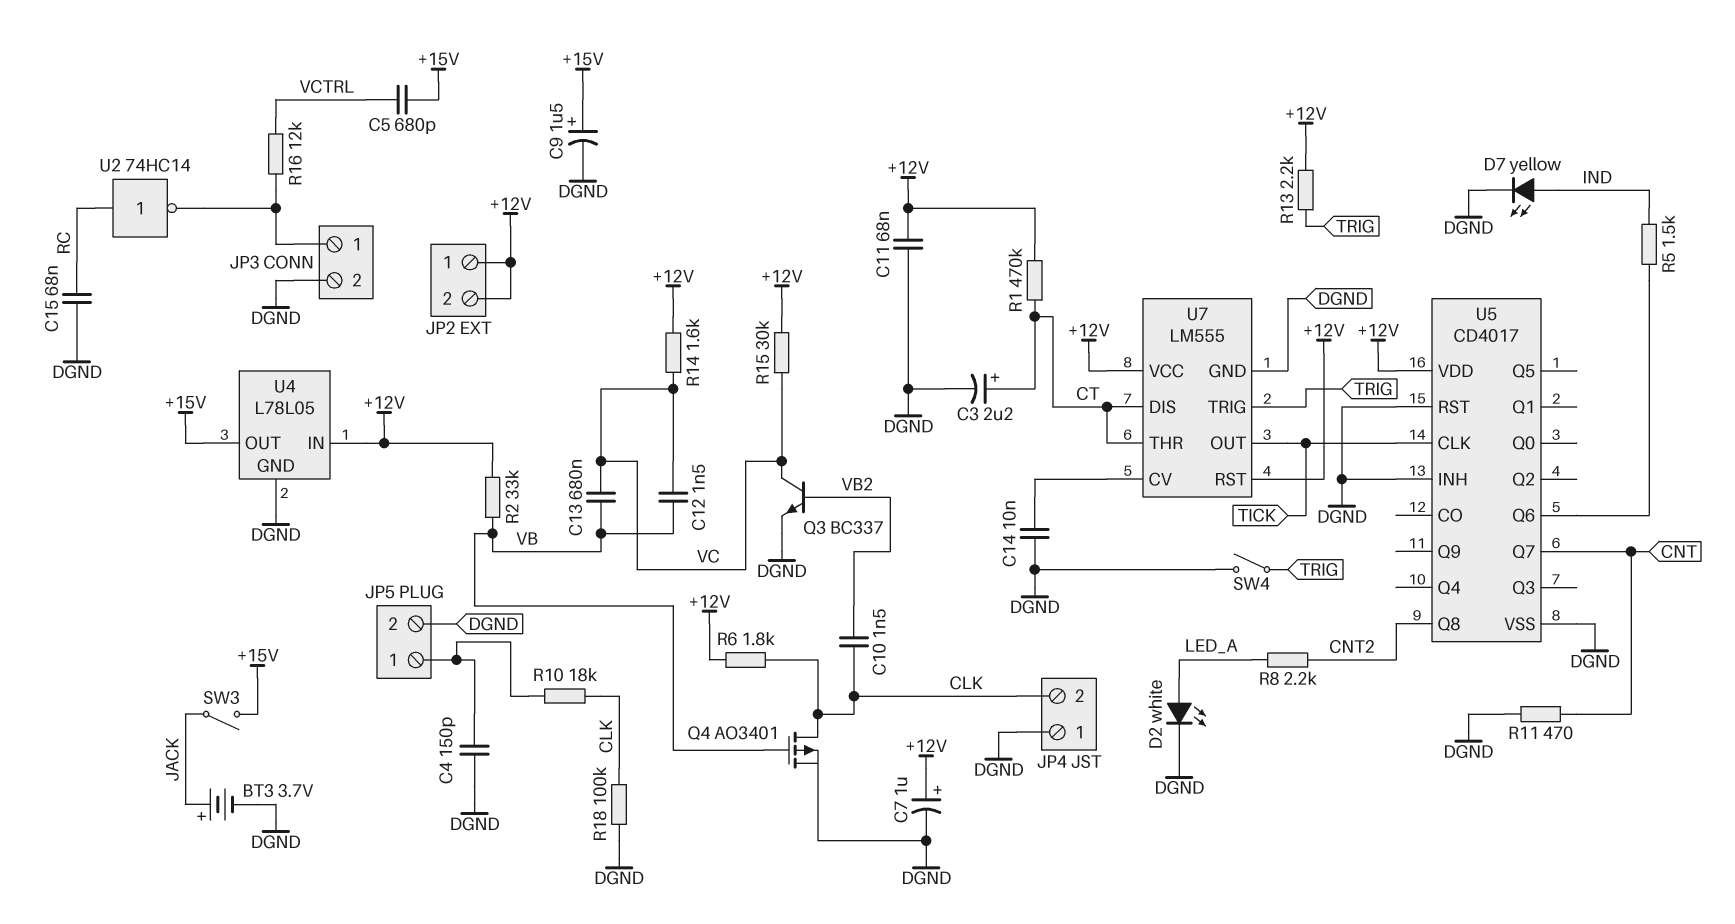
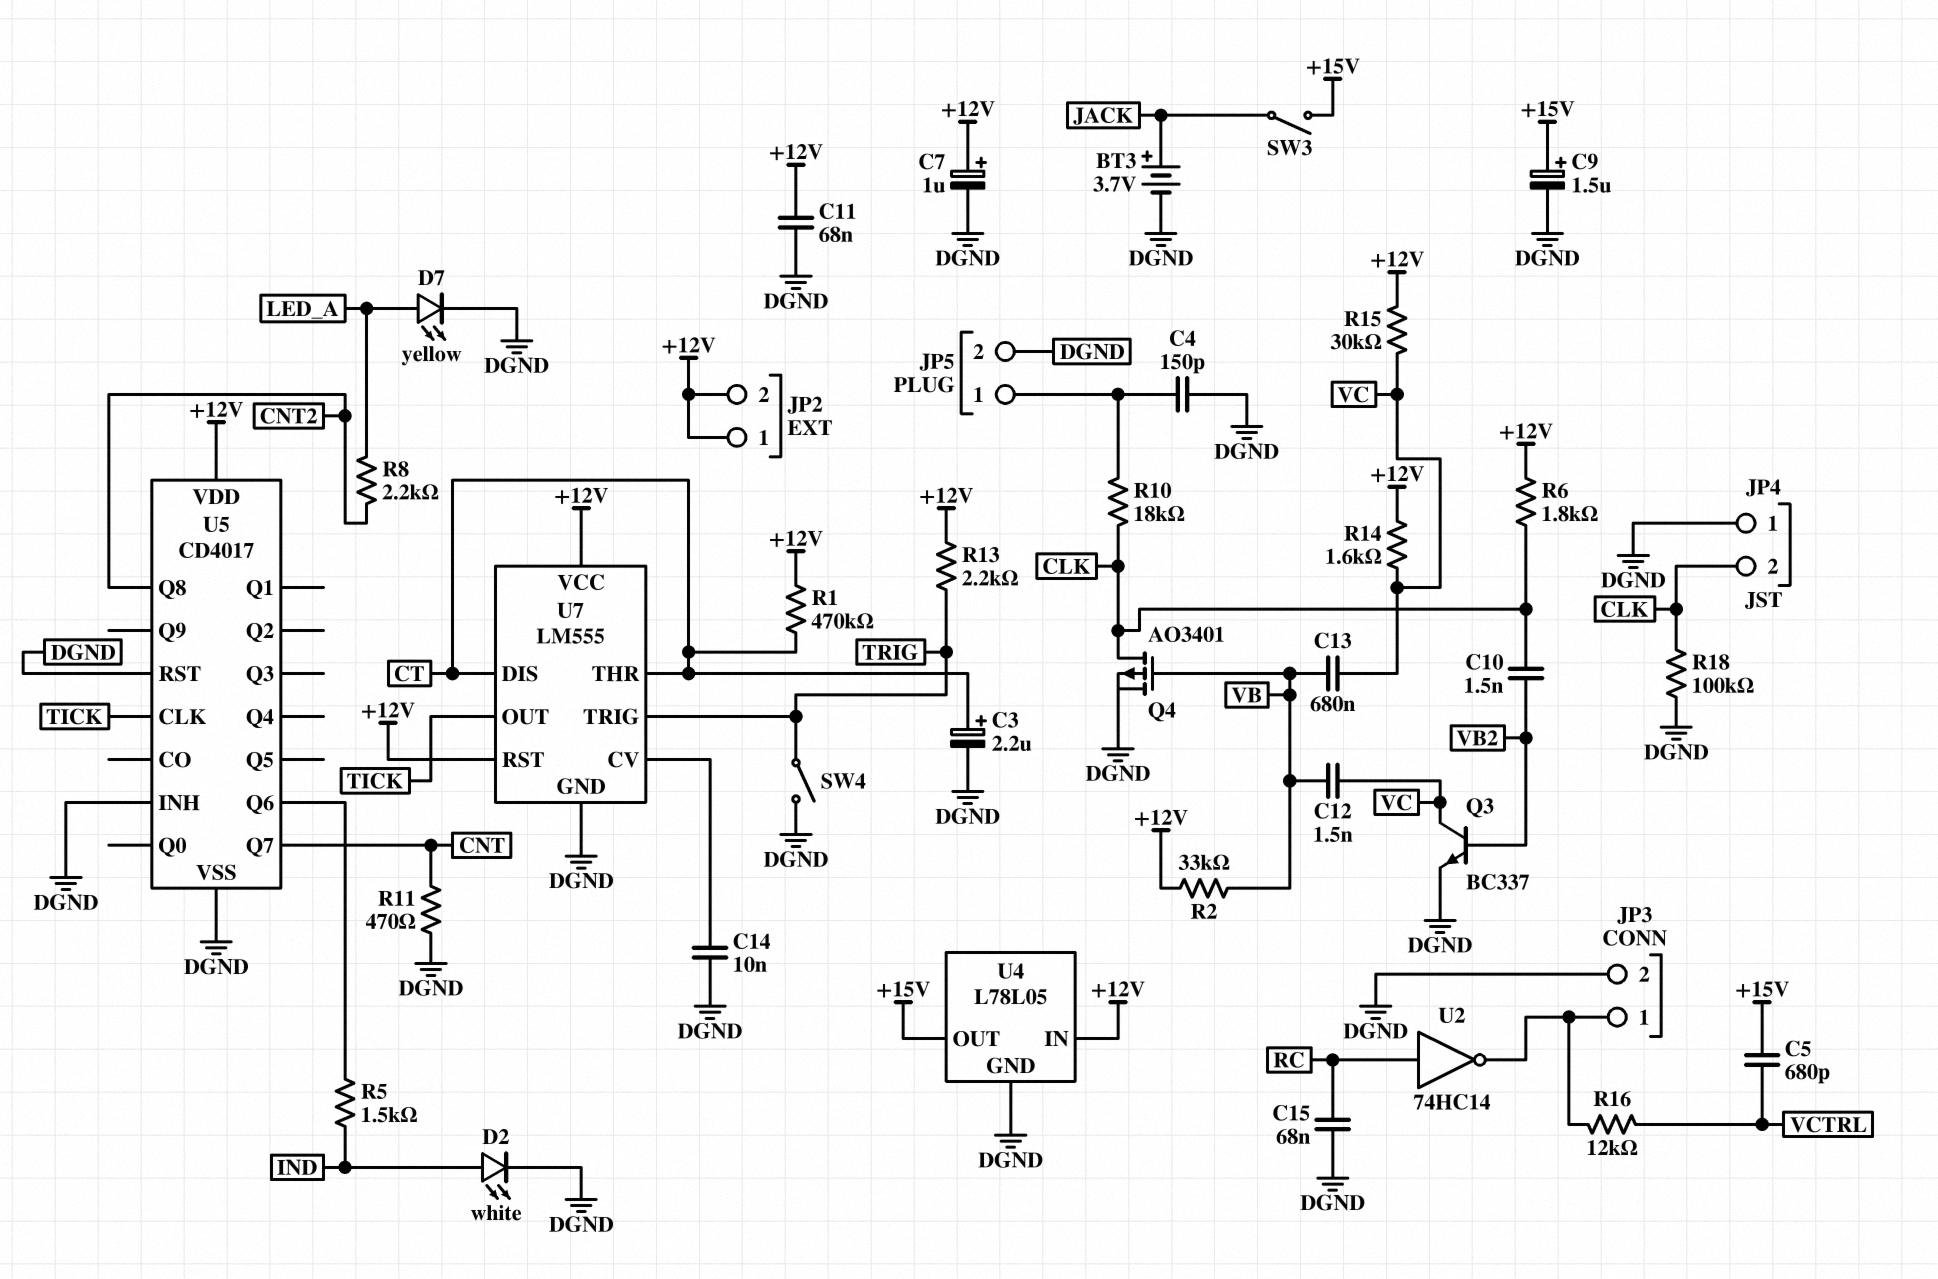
D2: LED white (A LED_A, K DGND) -> LED white (A IND, K DGND)
D7: LED yellow (A IND, K DGND) -> LED yellow (A LED_A, K DGND)

